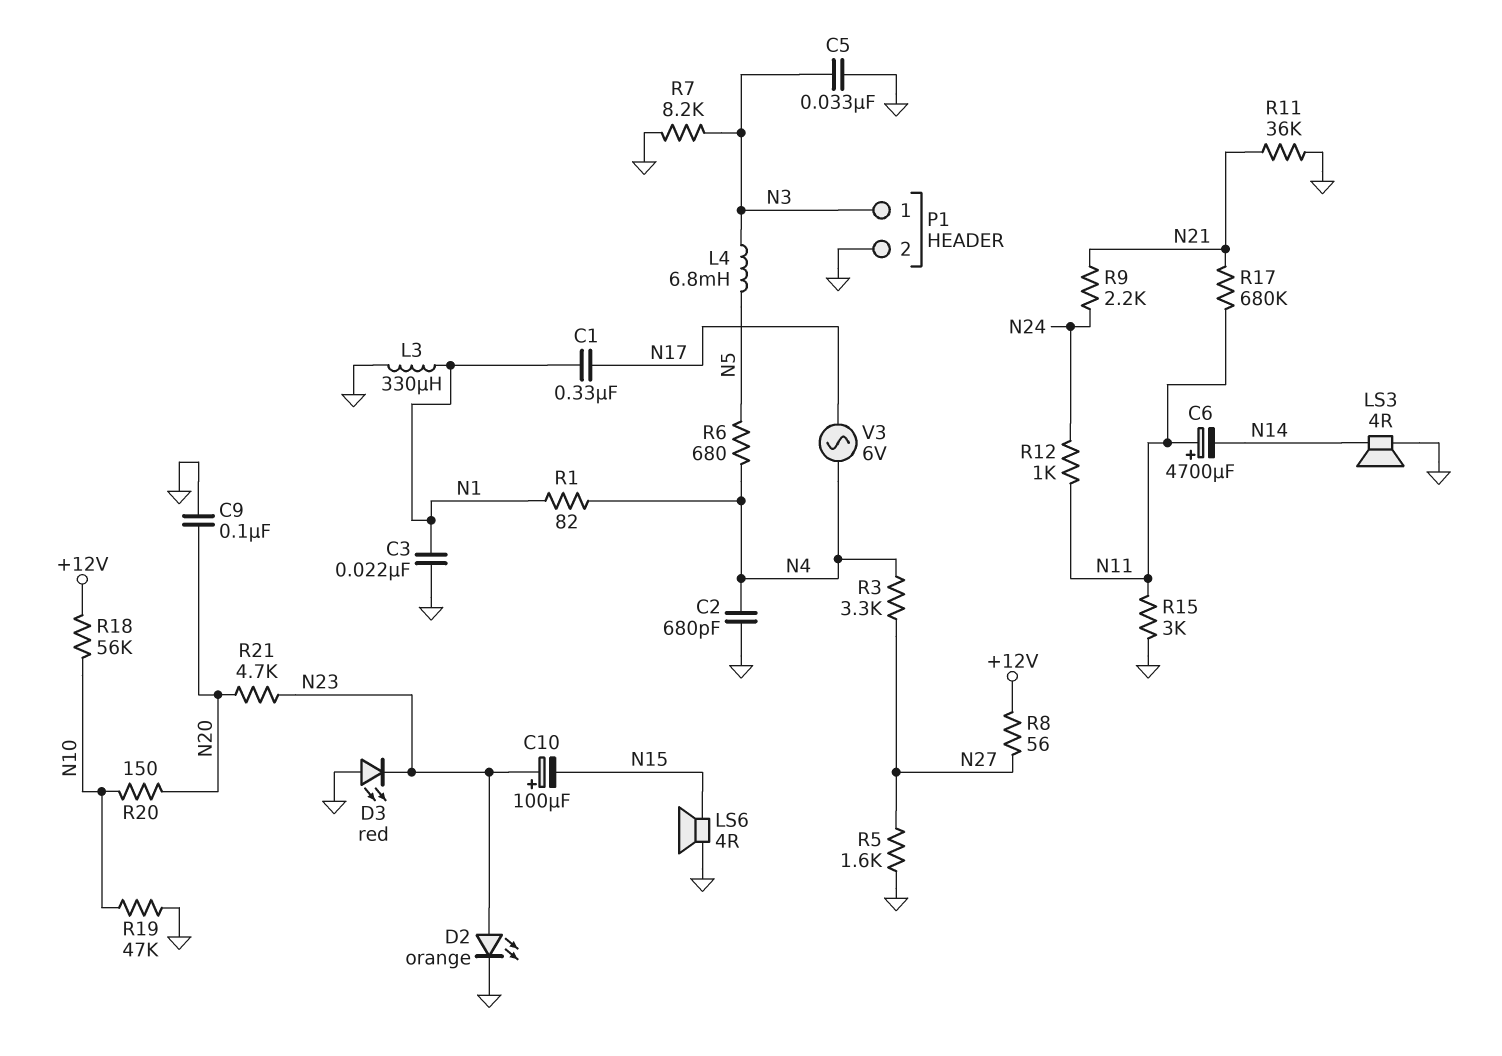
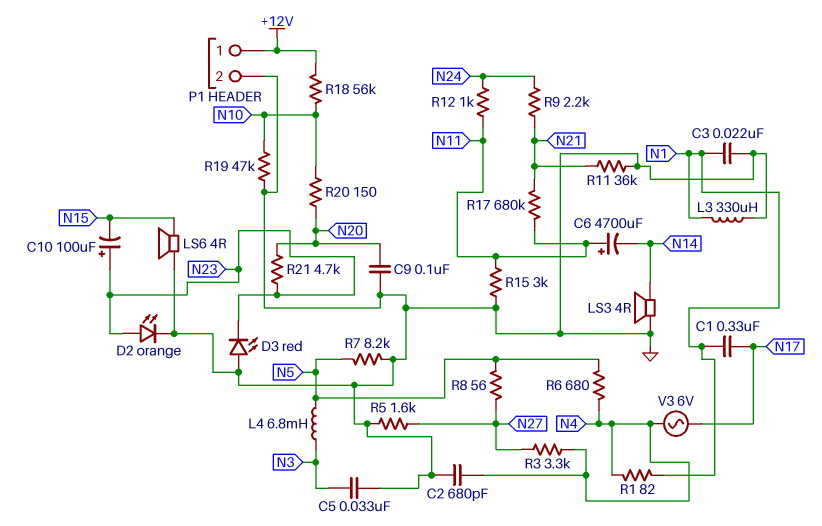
P1 pin 1: N3 -> +12V
R7: 8.2k (GND, N3) -> 8.2k (GND, N5)
R8: 56 (+12V, N27) -> 56 (N5, N27)

